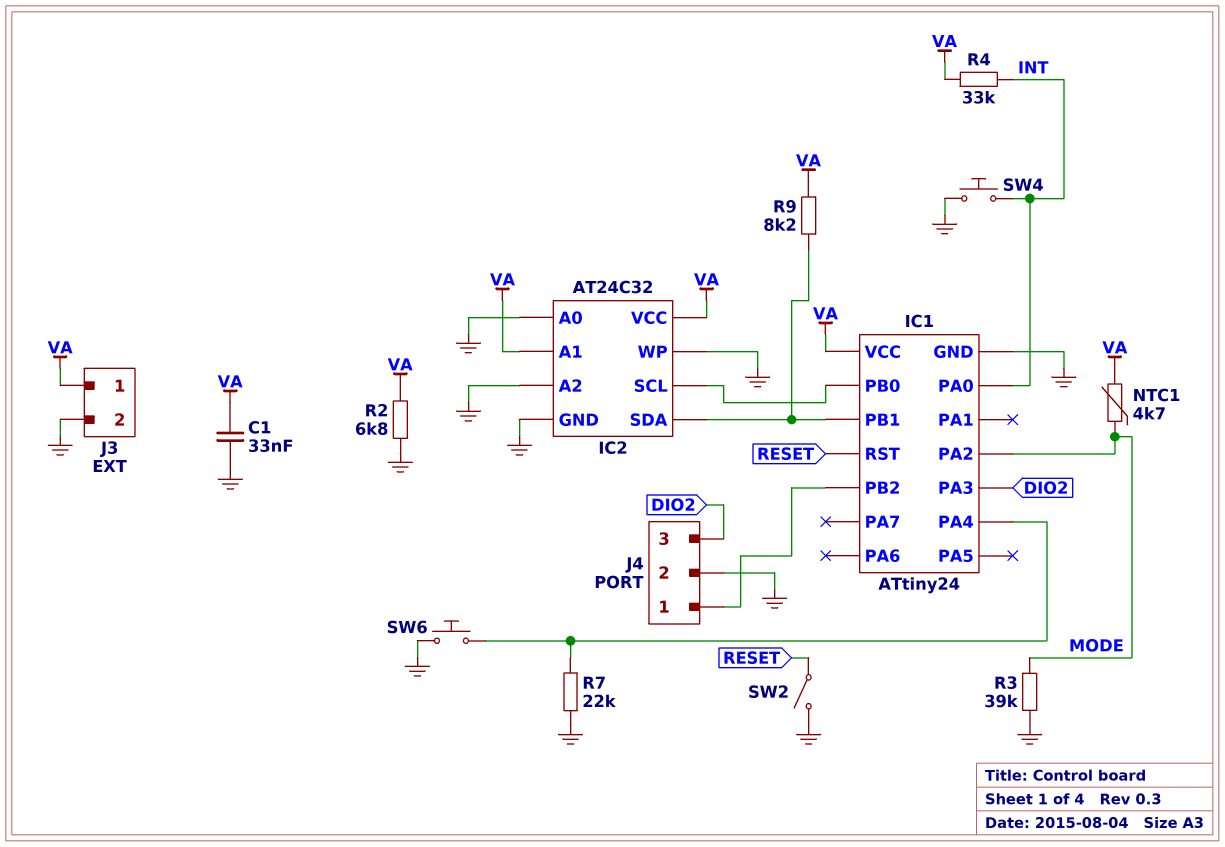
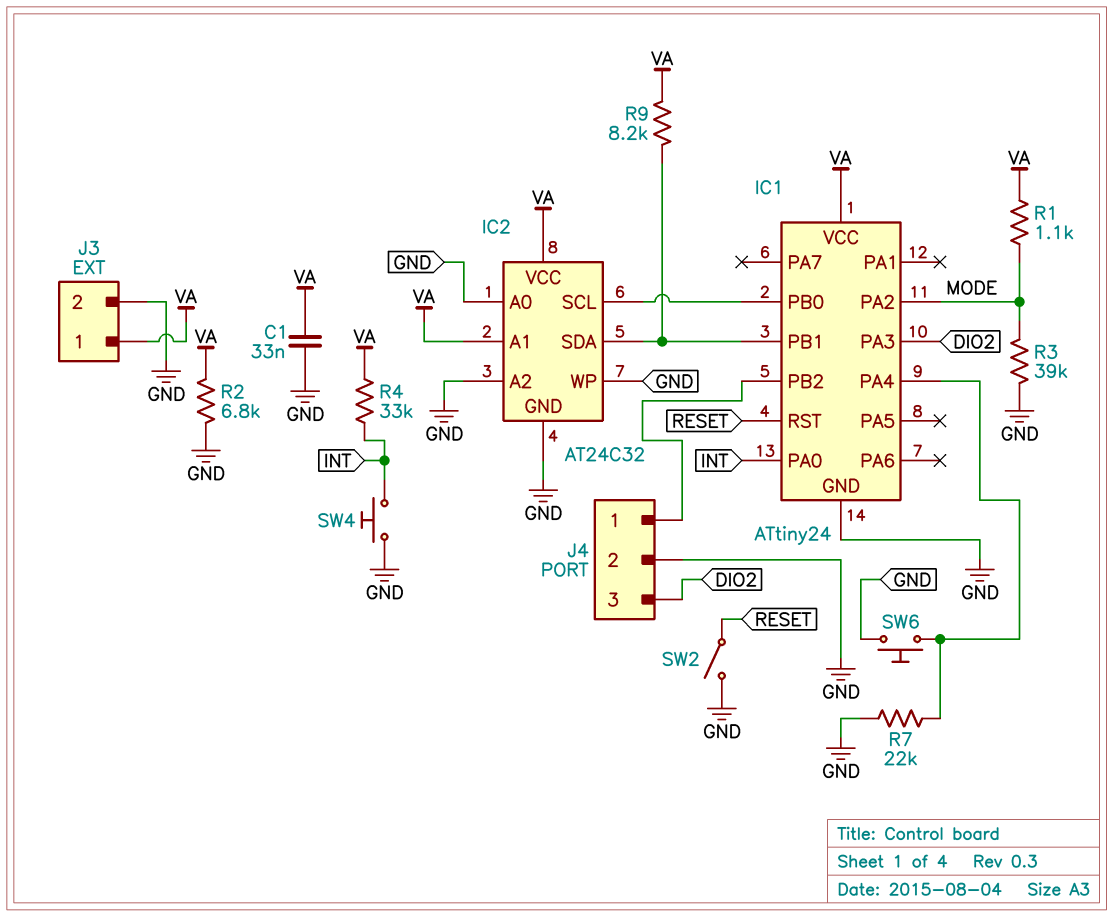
NTC1: 4.7k (MODE, VA) -> none
R1: none -> 1.1k (MODE, VA)

